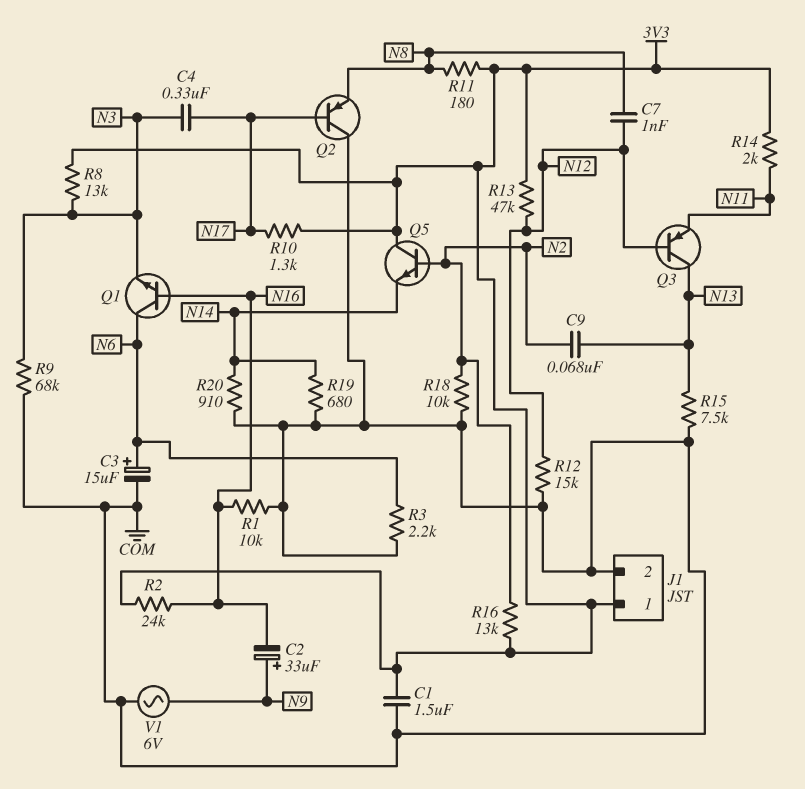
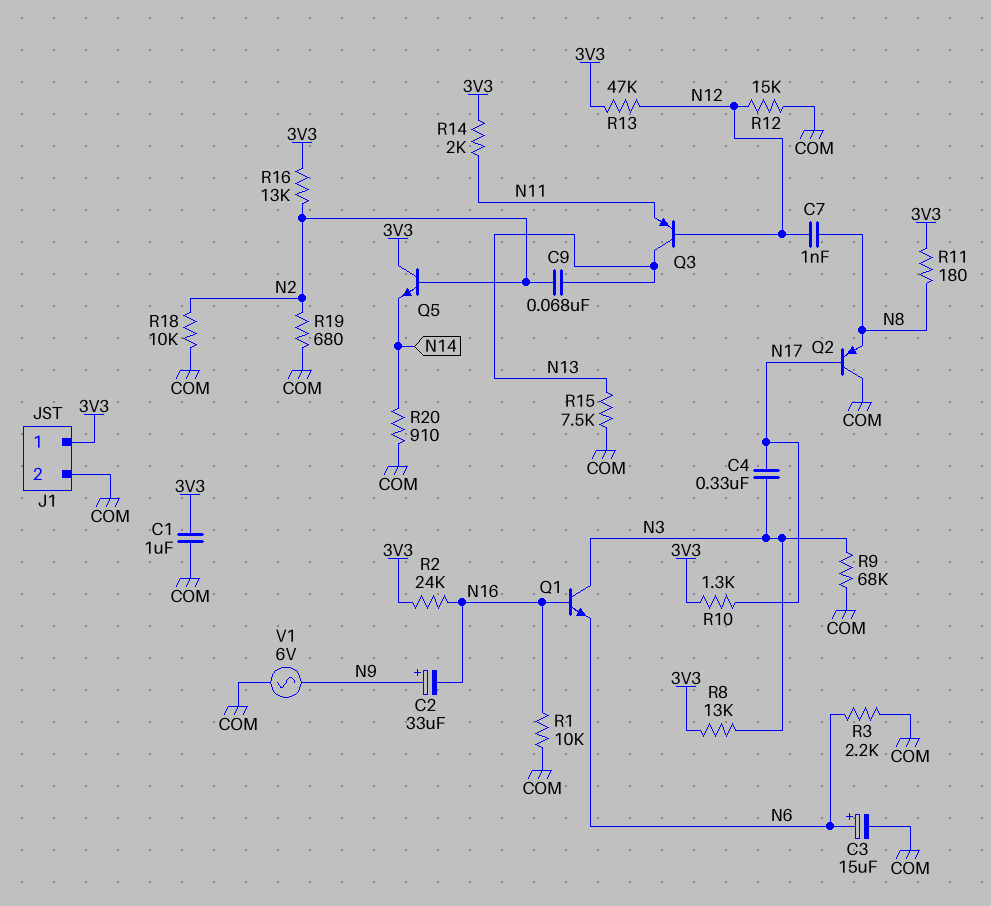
C1: 1.5uF (3V3, COM) -> 1uF (3V3, COM)
Q1: NPN (B N16, C N6, E N3) -> NPN (B N16, C N3, E N6)
R19: 680 (COM, N14) -> 680 (COM, N2)

